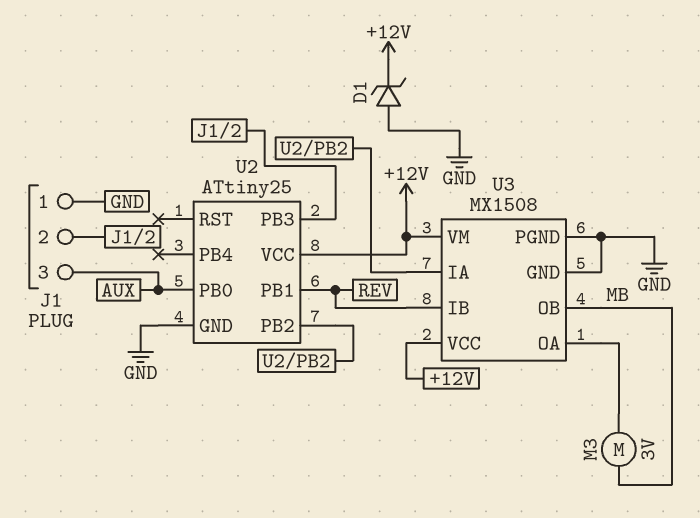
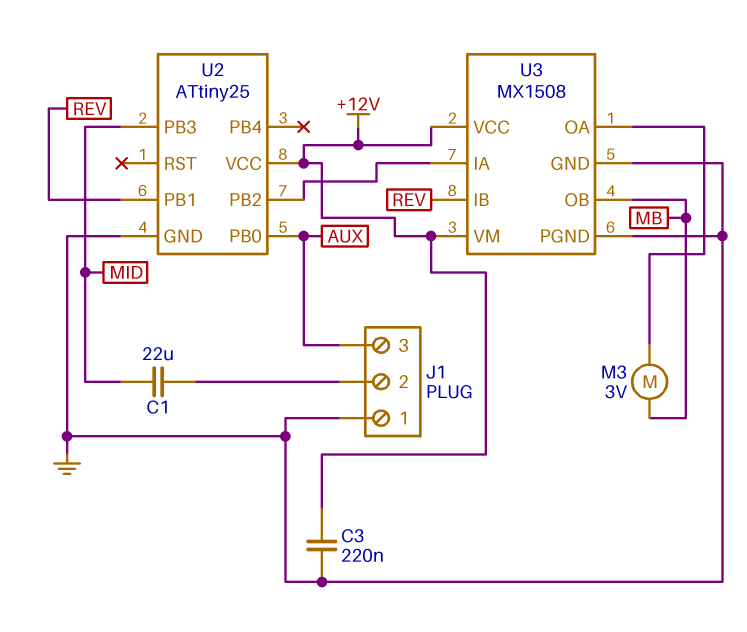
C1: none -> 22uF (J1/2, MID)
C3: none -> 220nF (+12V, GND)
D1: zener (A GND, K +12V) -> none
U2 pin PB3: J1/2 -> MID

